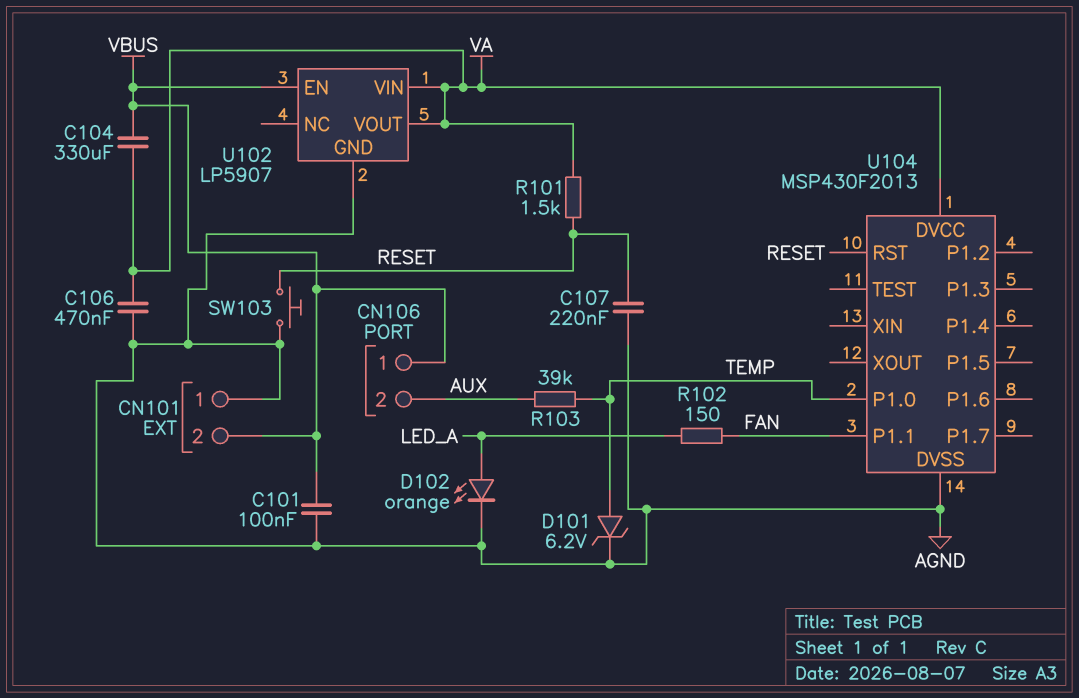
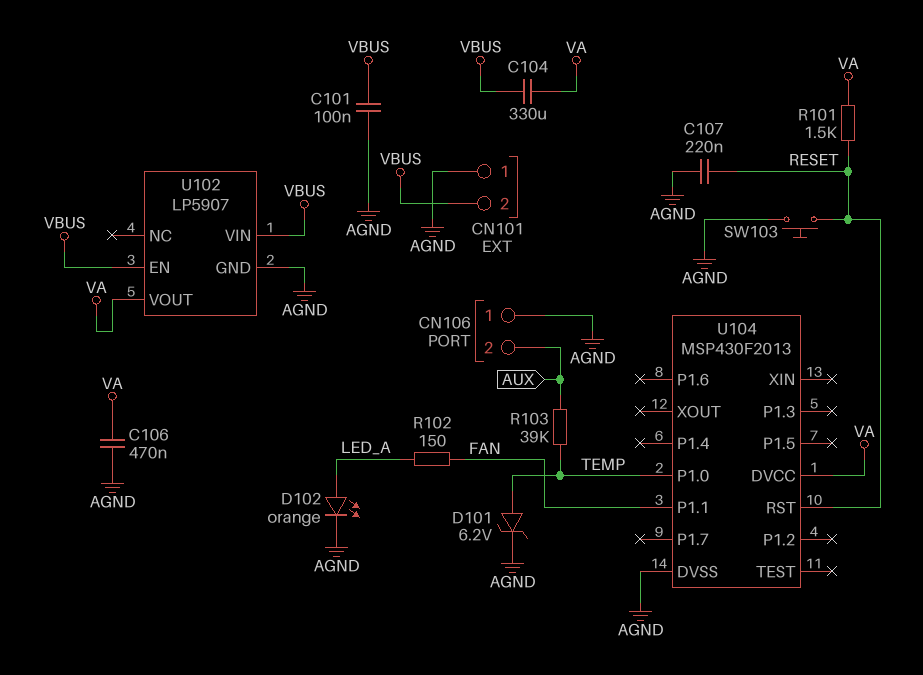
CN106 pin 1: VBUS -> AGND
U102 pin VIN: VA -> VBUS

